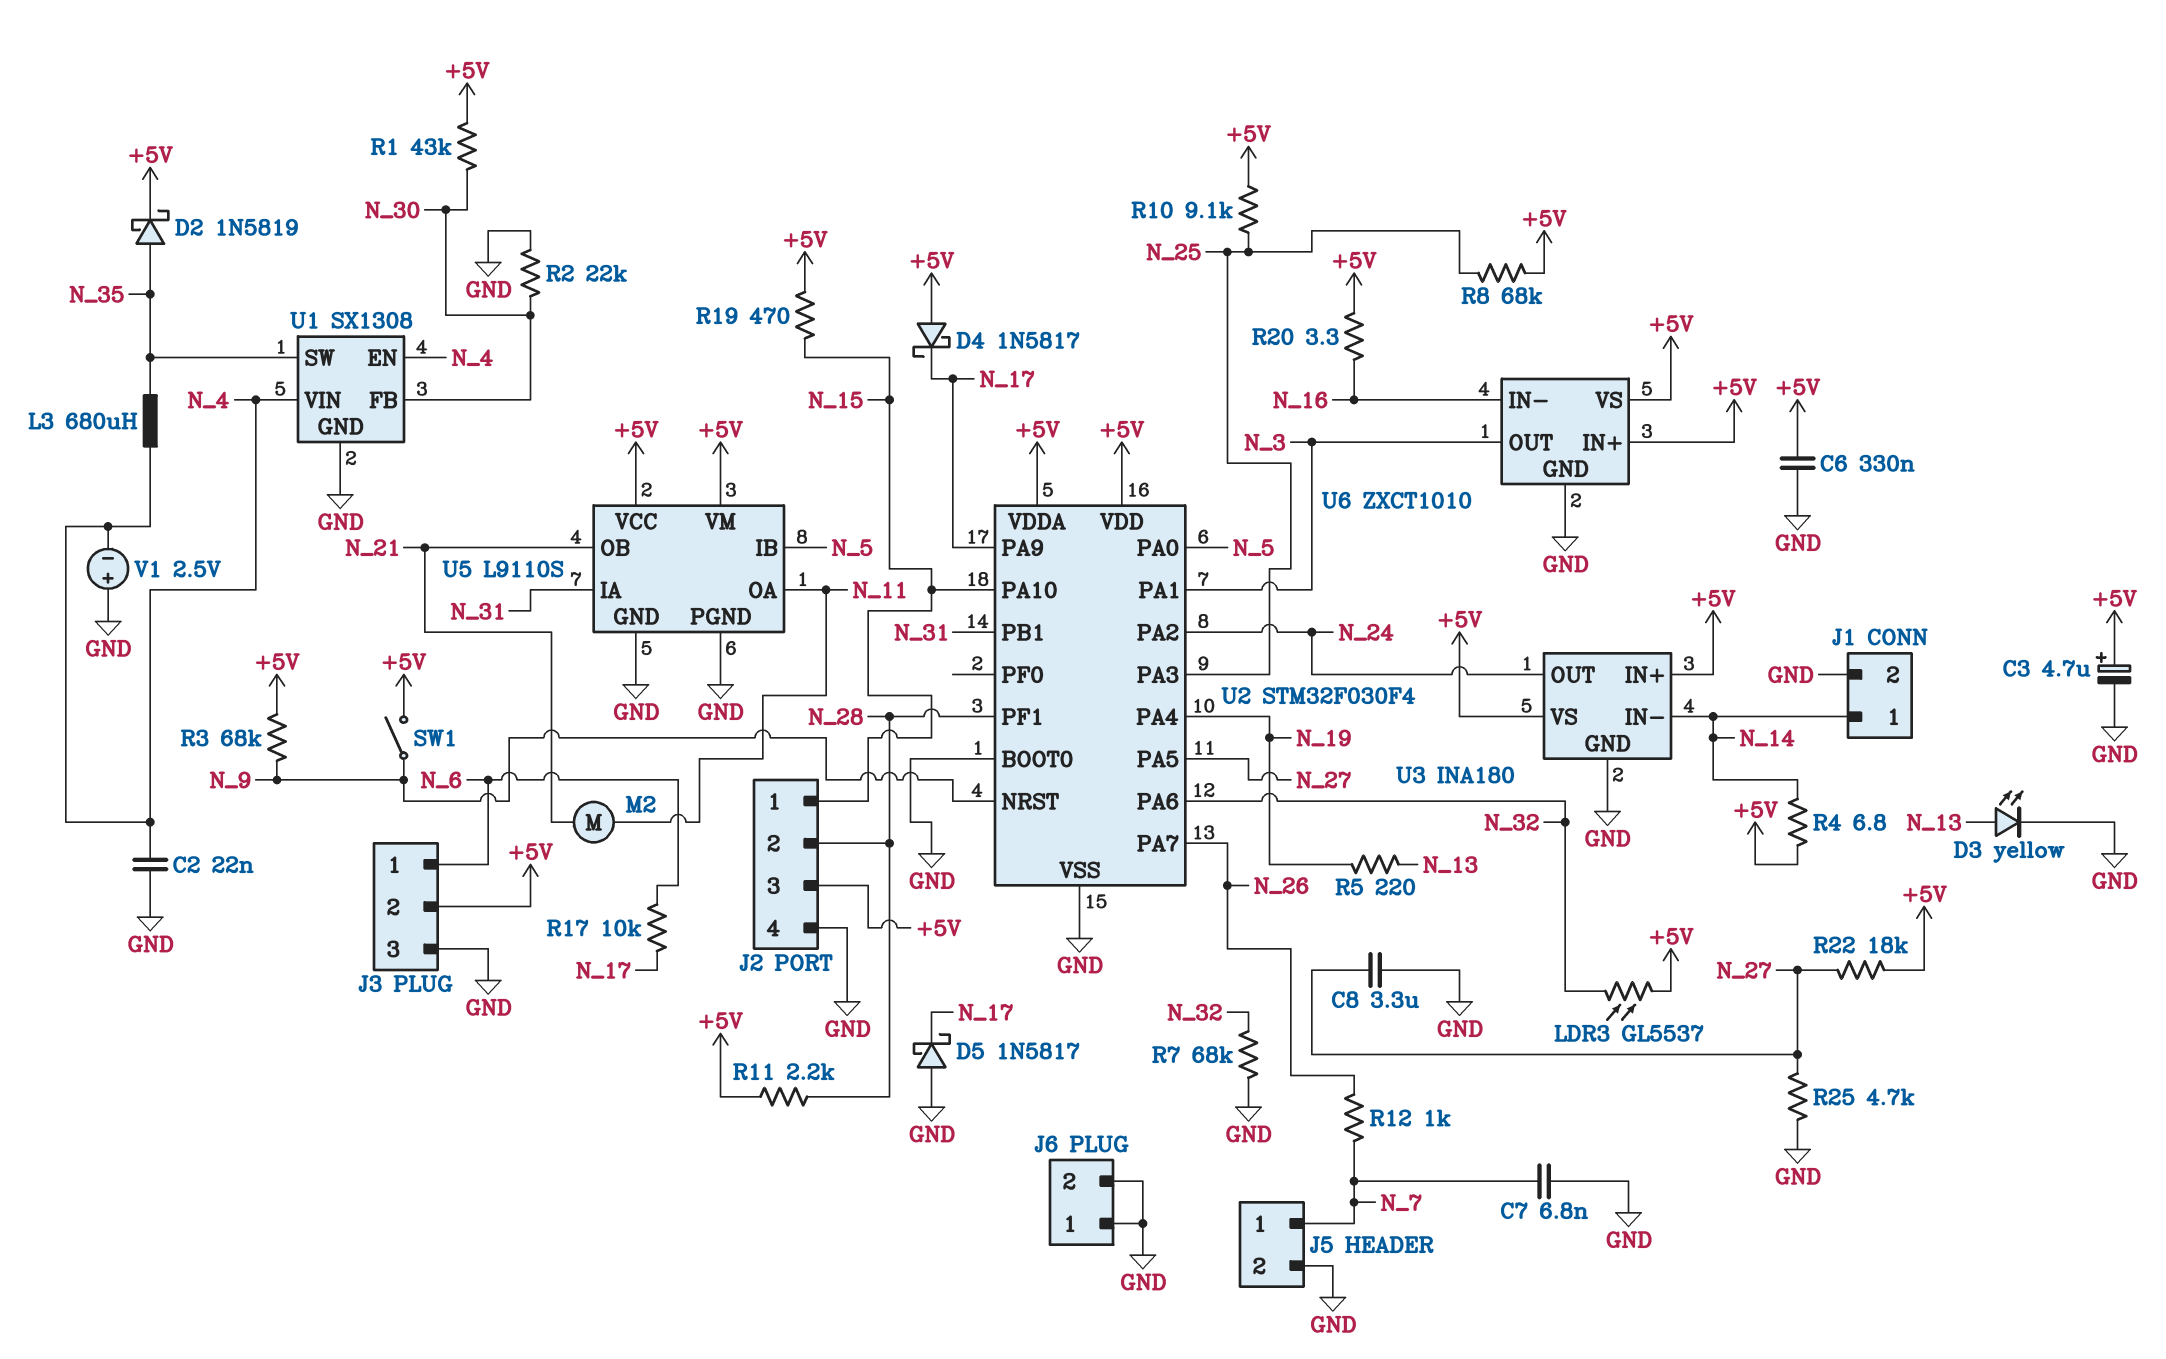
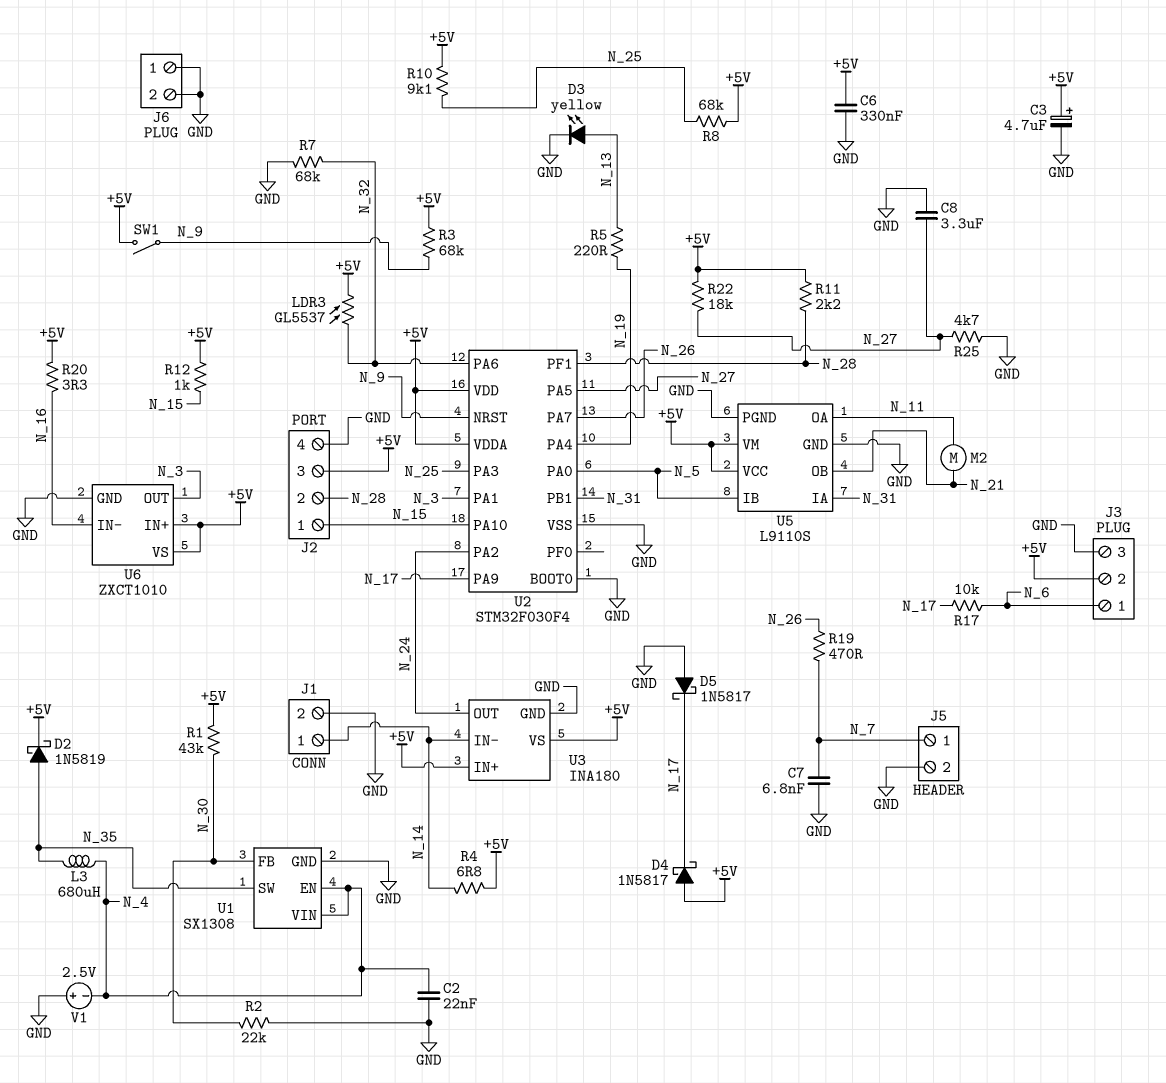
R12: 1k (N_7, N_26) -> 1k (+5V, N_15)
R19: 470 (+5V, N_15) -> 470 (N_7, N_26)

